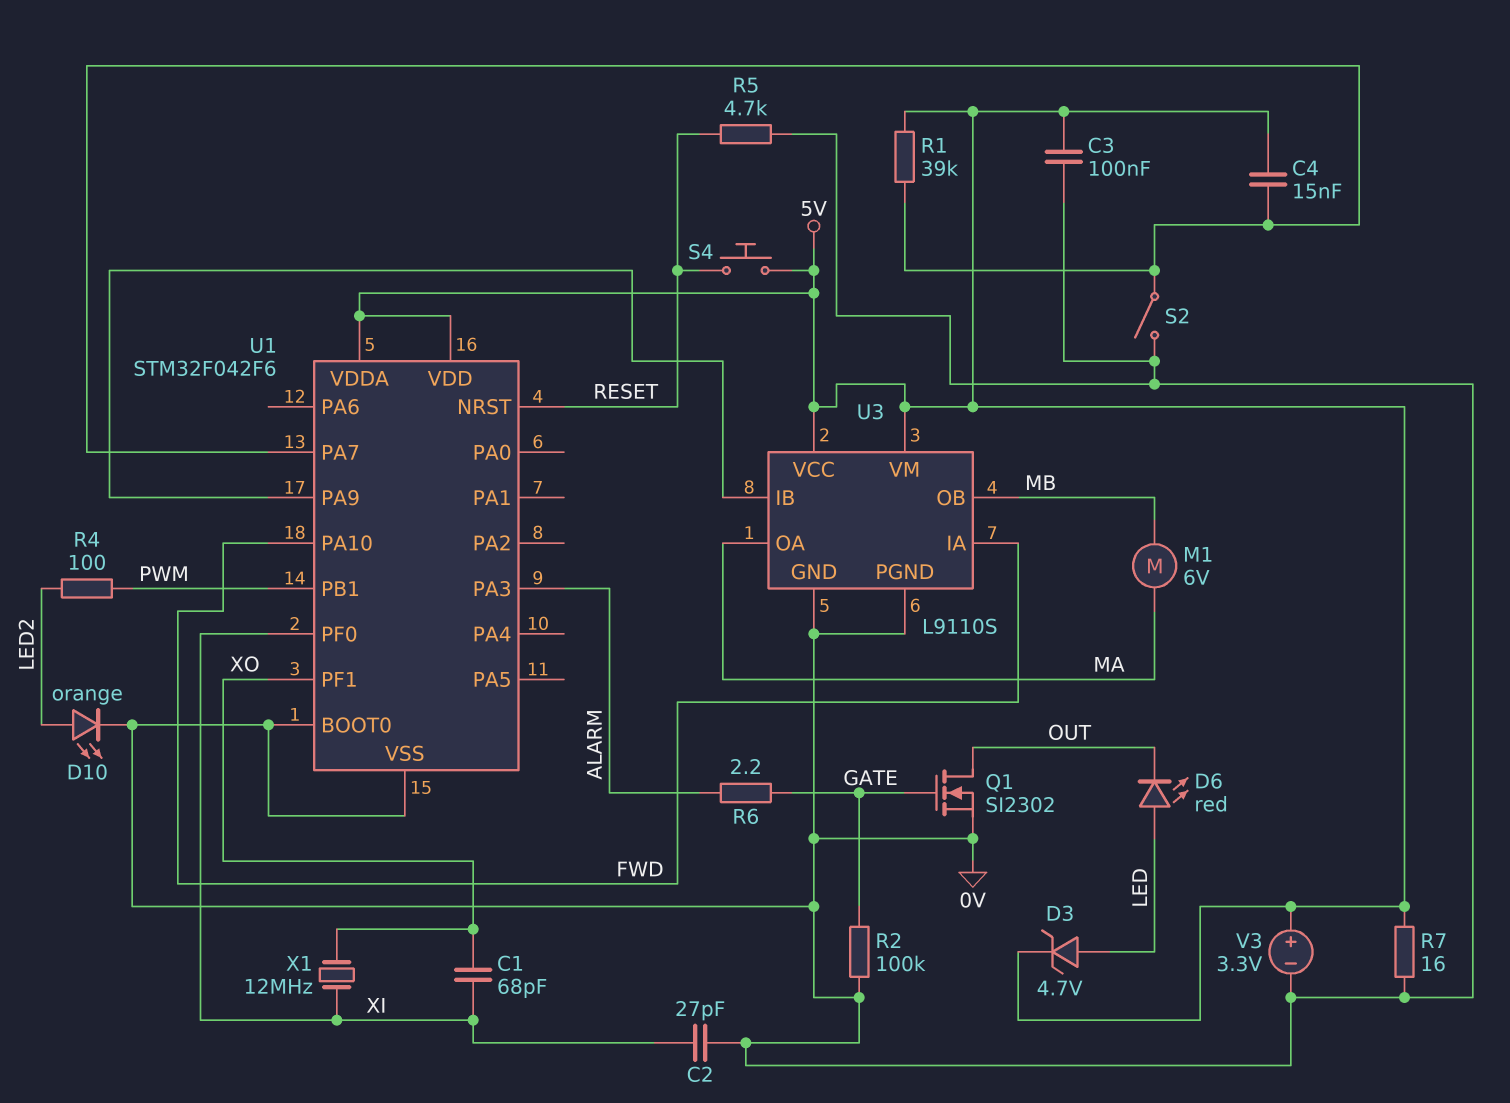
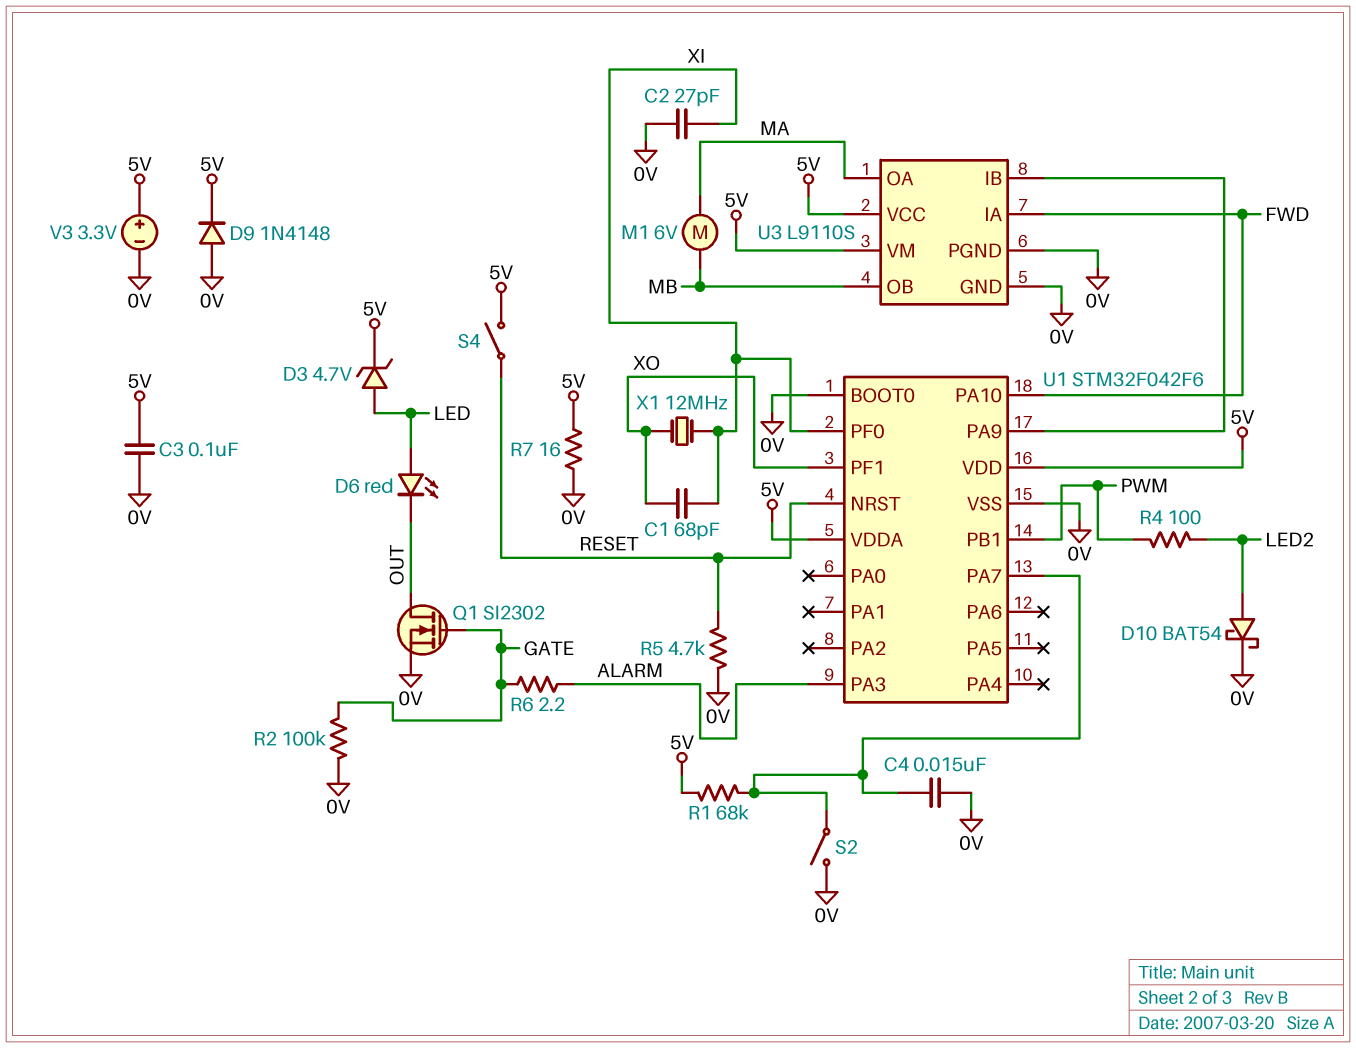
C4: 15nF (5V, U1/PA7) -> 15nF (0V, U1/PA7)
D9: none -> diode 1N4148 (A 0V, K 5V)
D10: LED orange (A LED2, K 0V) -> schottky BAT54 (A LED2, K 0V)
R1: 39k (5V, U1/PA7) -> 68k (5V, U1/PA7)
S4: button (5V, RESET) -> switch (5V, RESET)

